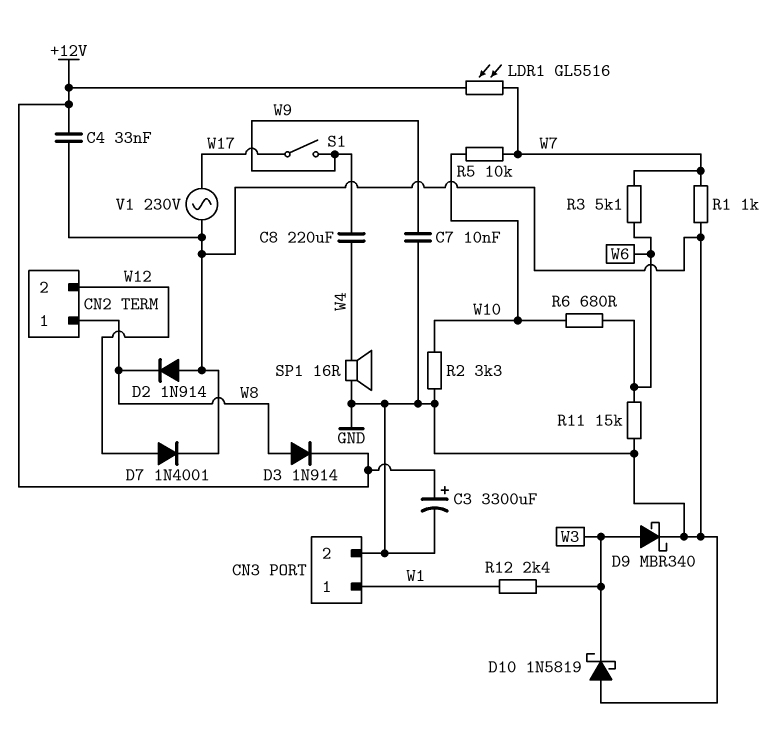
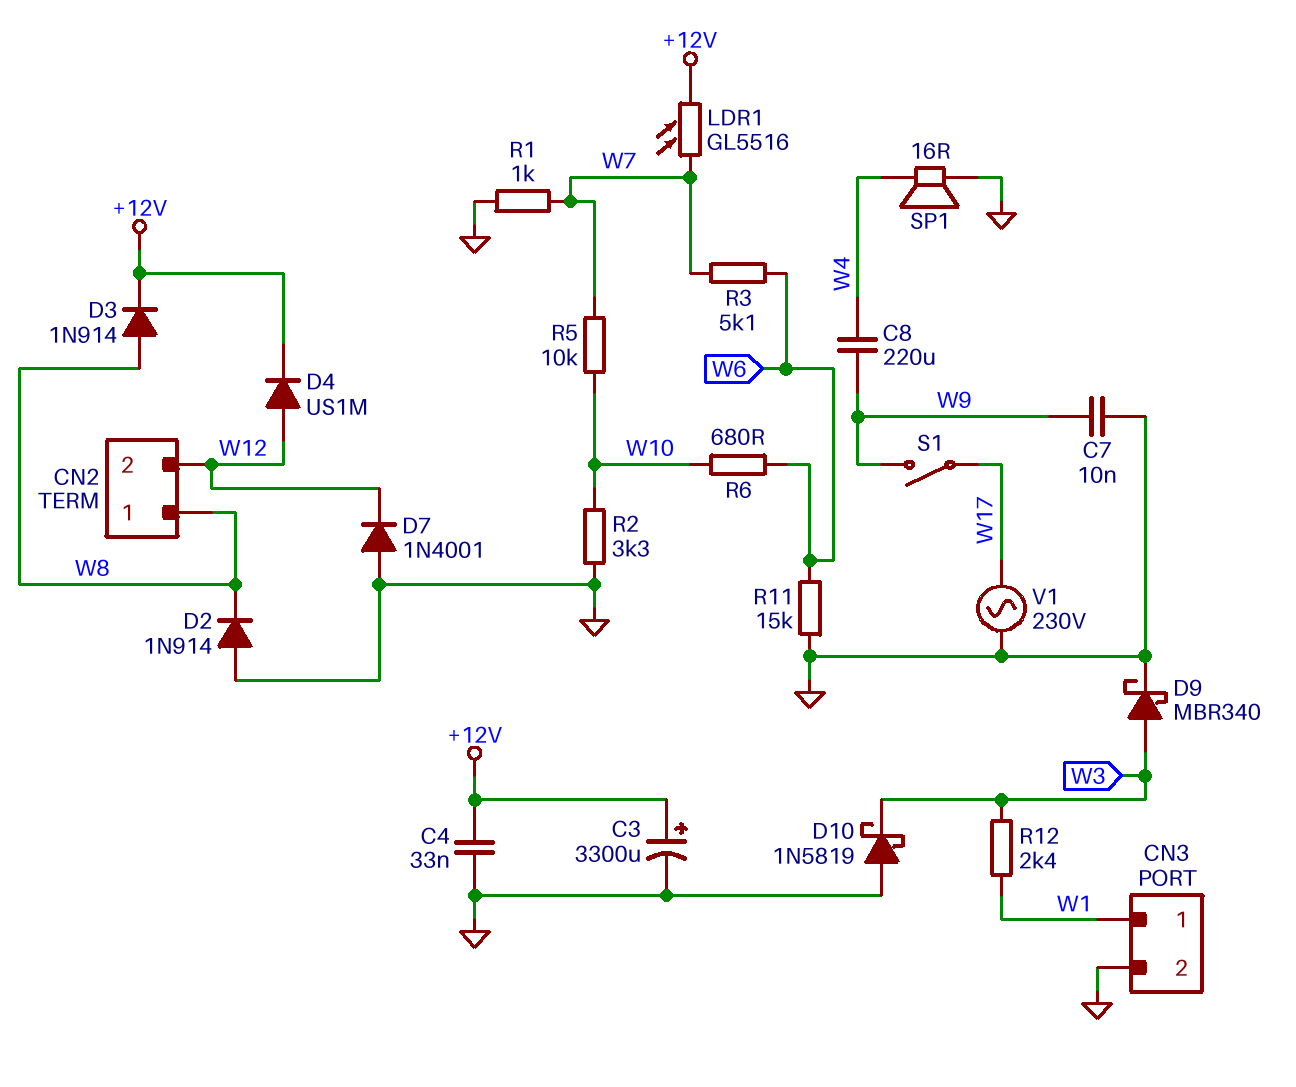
D4: none -> diode US1M (A W12, K +12V)
D7: diode 1N4001 (A W12, K GND) -> diode 1N4001 (A GND, K W12)

